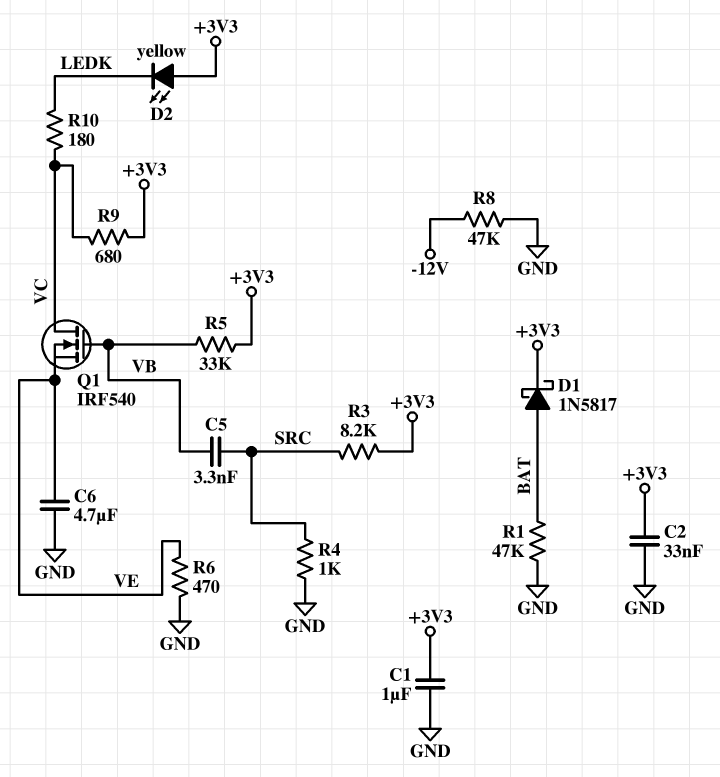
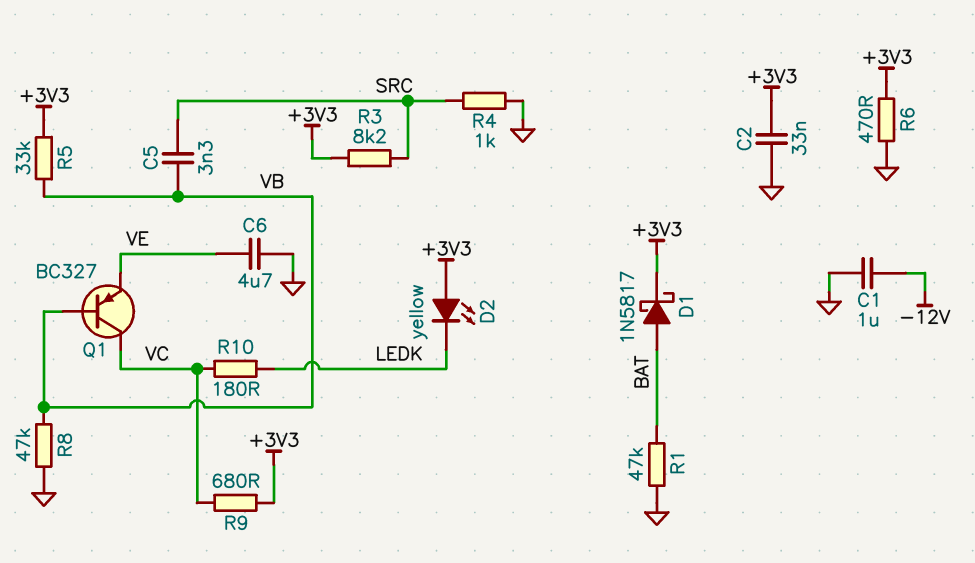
C1: 1uF (+3V3, GND) -> 1uF (-12V, GND)
Q1: NMOS IRF540 (G VB, D VC, S VE) -> PNP BC327 (B VB, C VC, E VE)
R6: 470 (GND, VE) -> 470 (+3V3, GND)
R8: 47k (-12V, GND) -> 47k (GND, VB)

